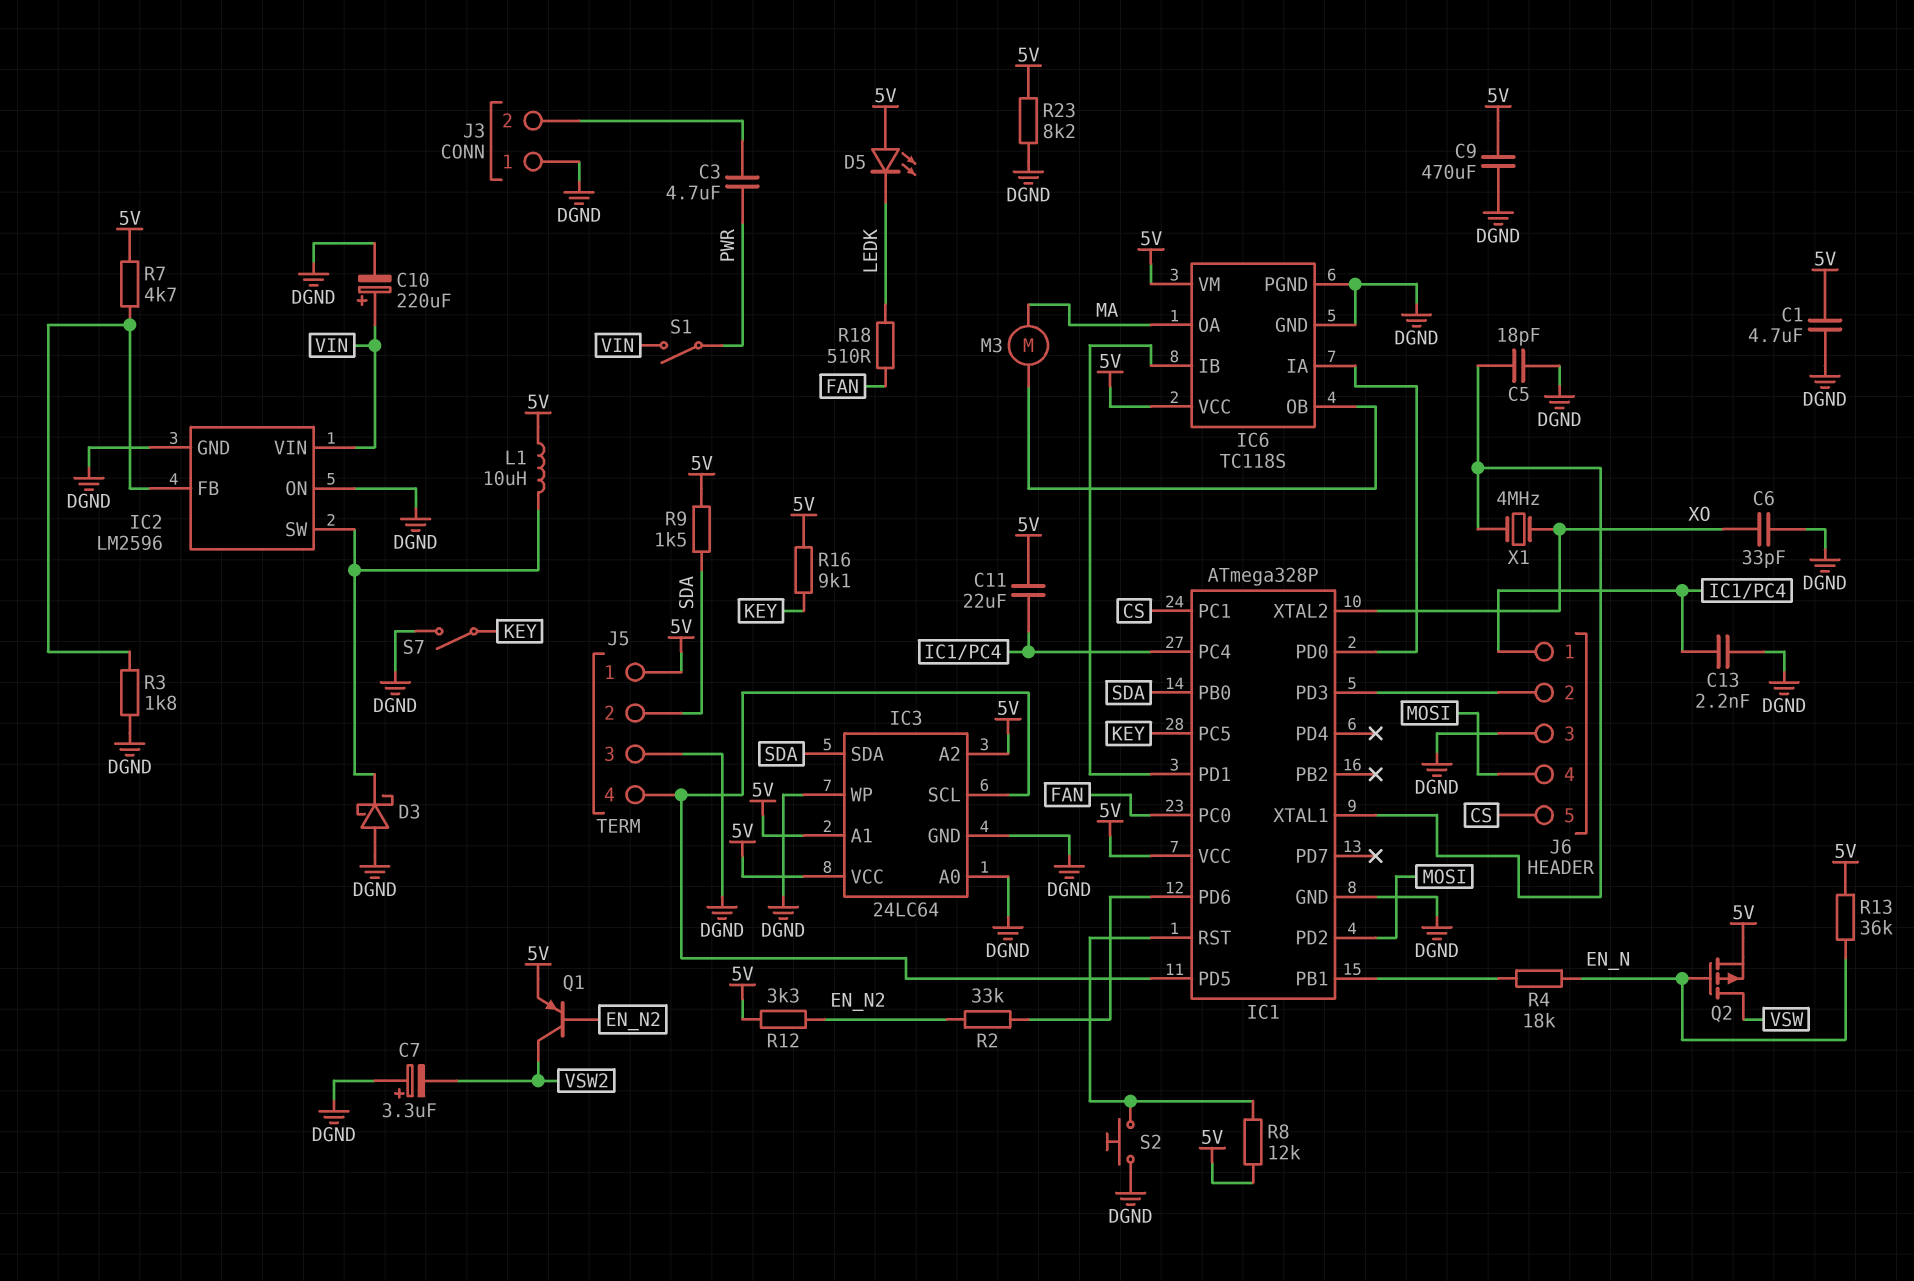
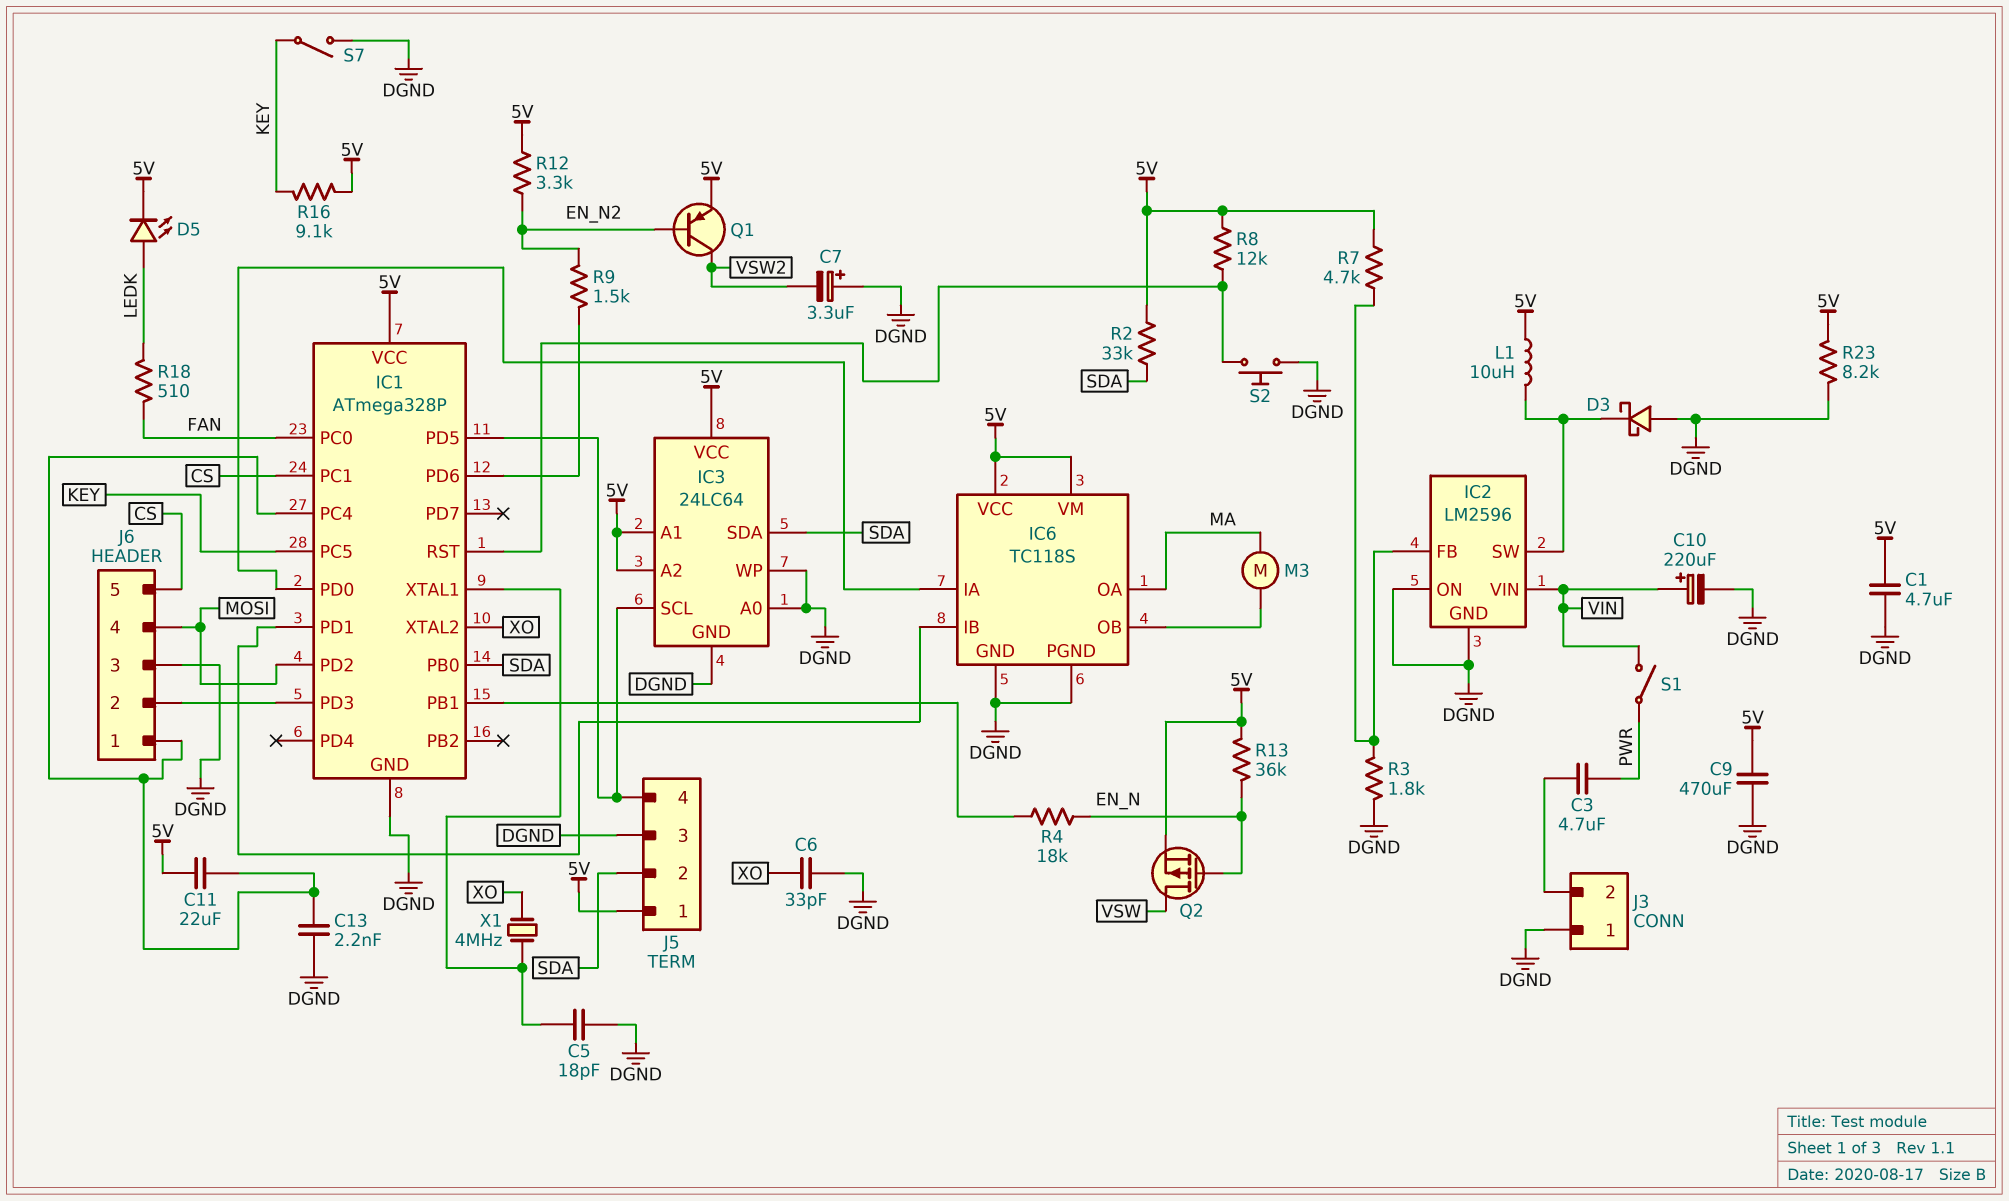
D5: LED (A 5V, K LEDK) -> LED (A LEDK, K 5V)
R2: 33k (EN_N2, IC1/PD6) -> 33k (5V, SDA)
R9: 1.5k (5V, SDA) -> 1.5k (EN_N2, IC1/PD6)

